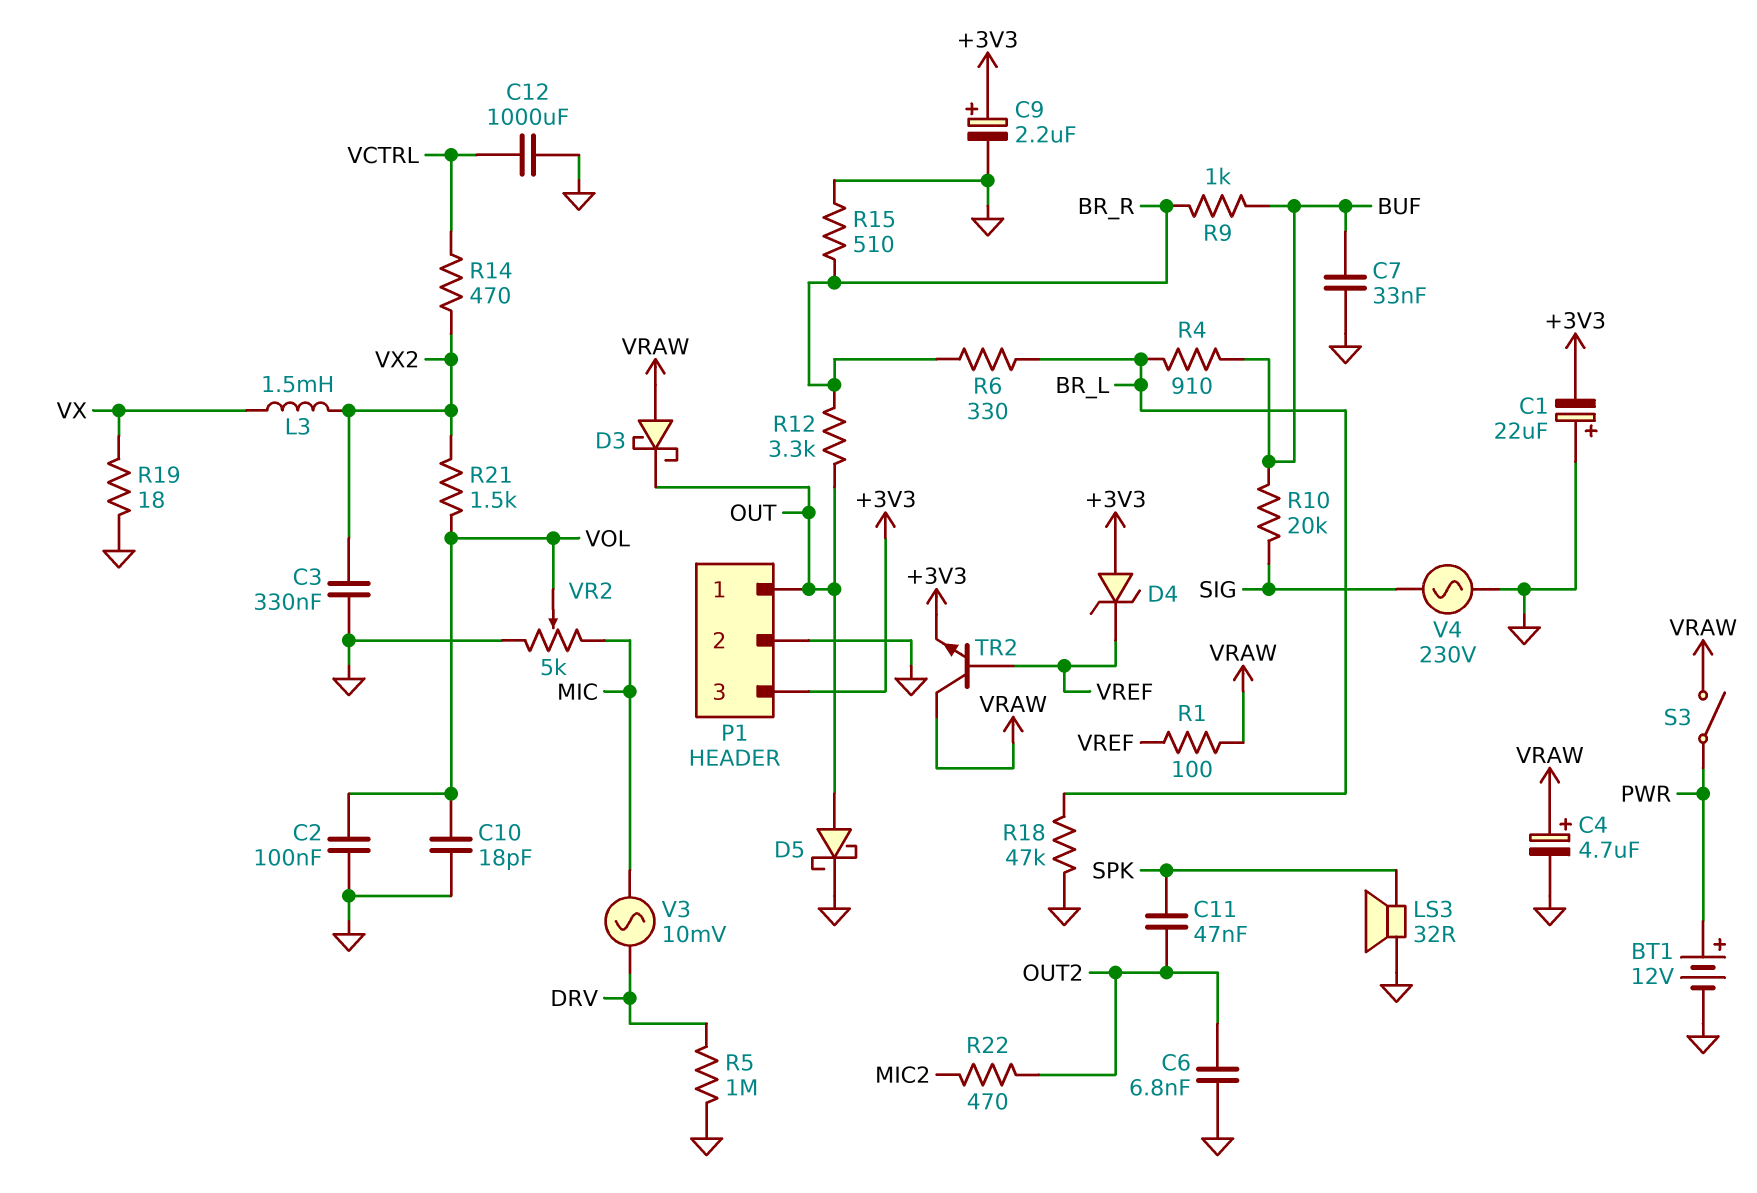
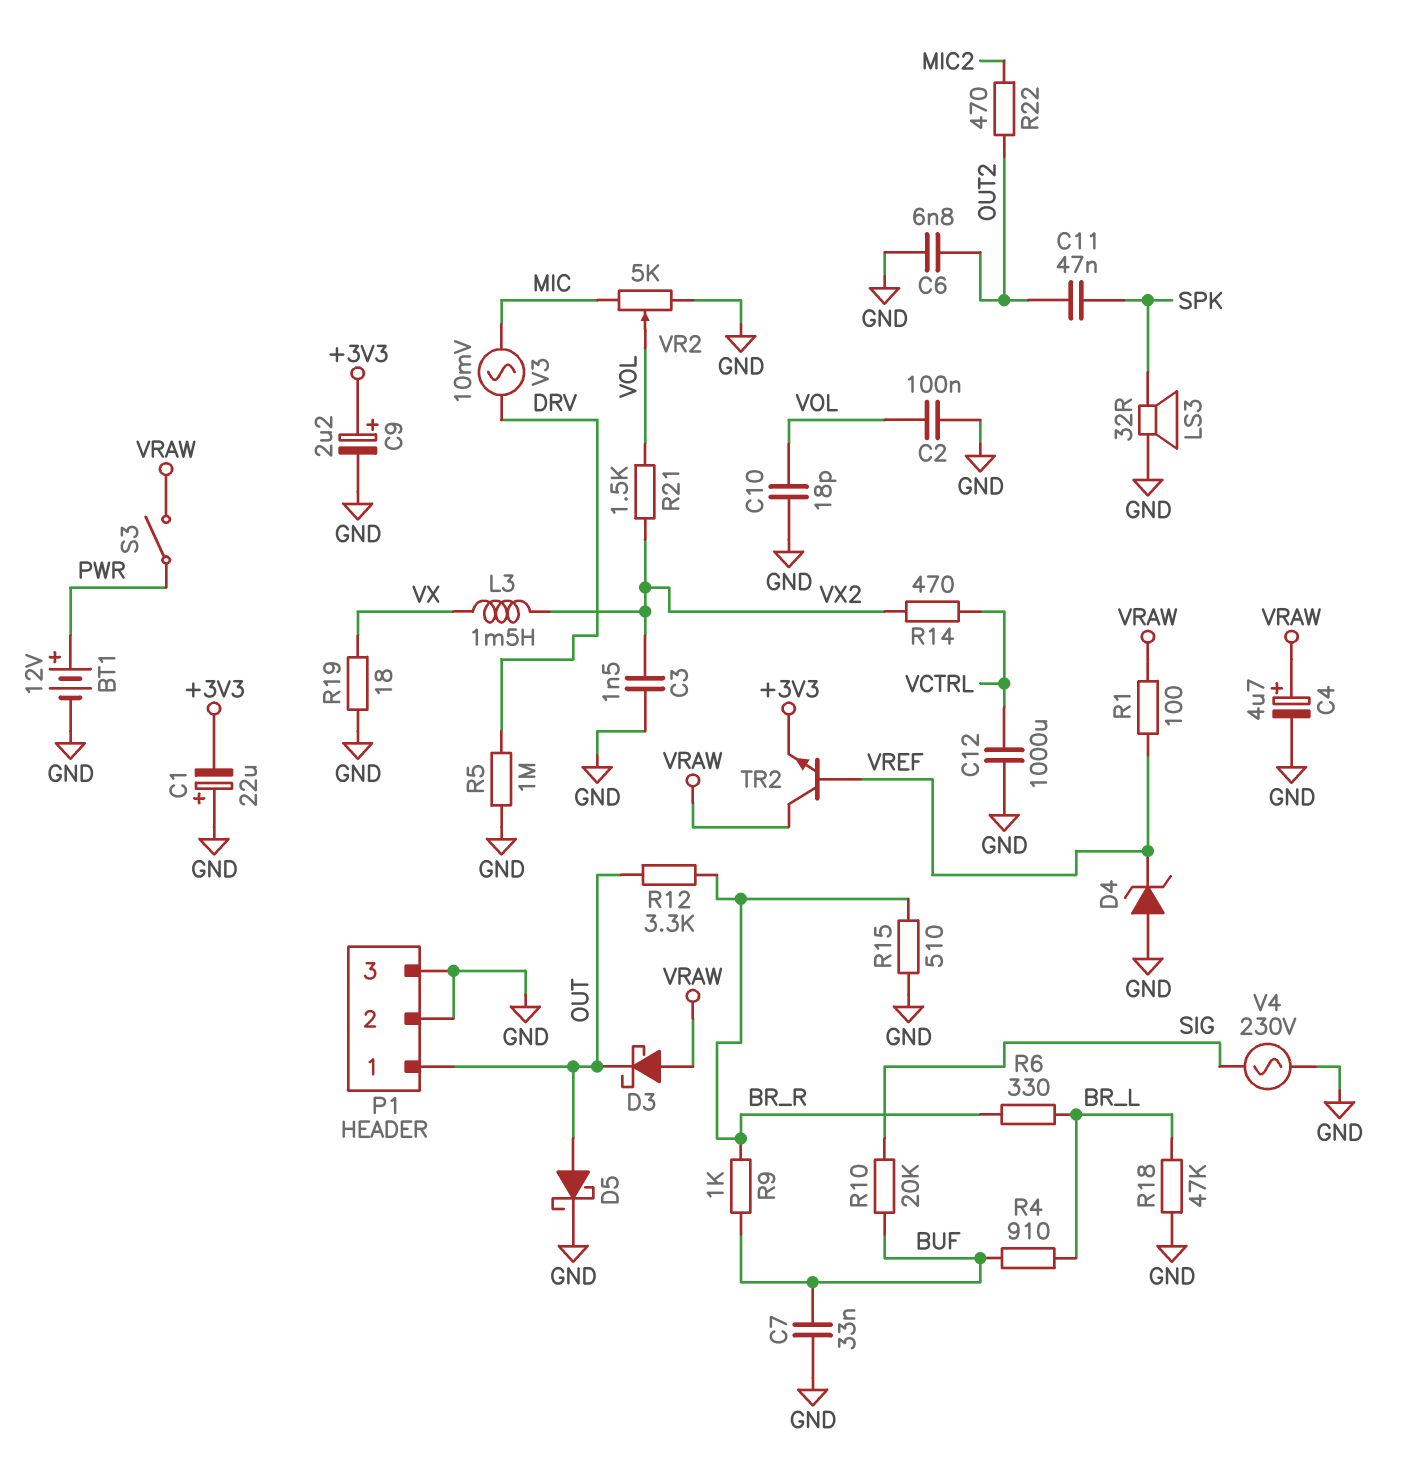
C3: 330nF (GND, VX2) -> 1.5nF (GND, VX2)
D4: zener (A +3V3, K VREF) -> zener (A GND, K VREF)
P1 pin 3: +3V3 -> GND

